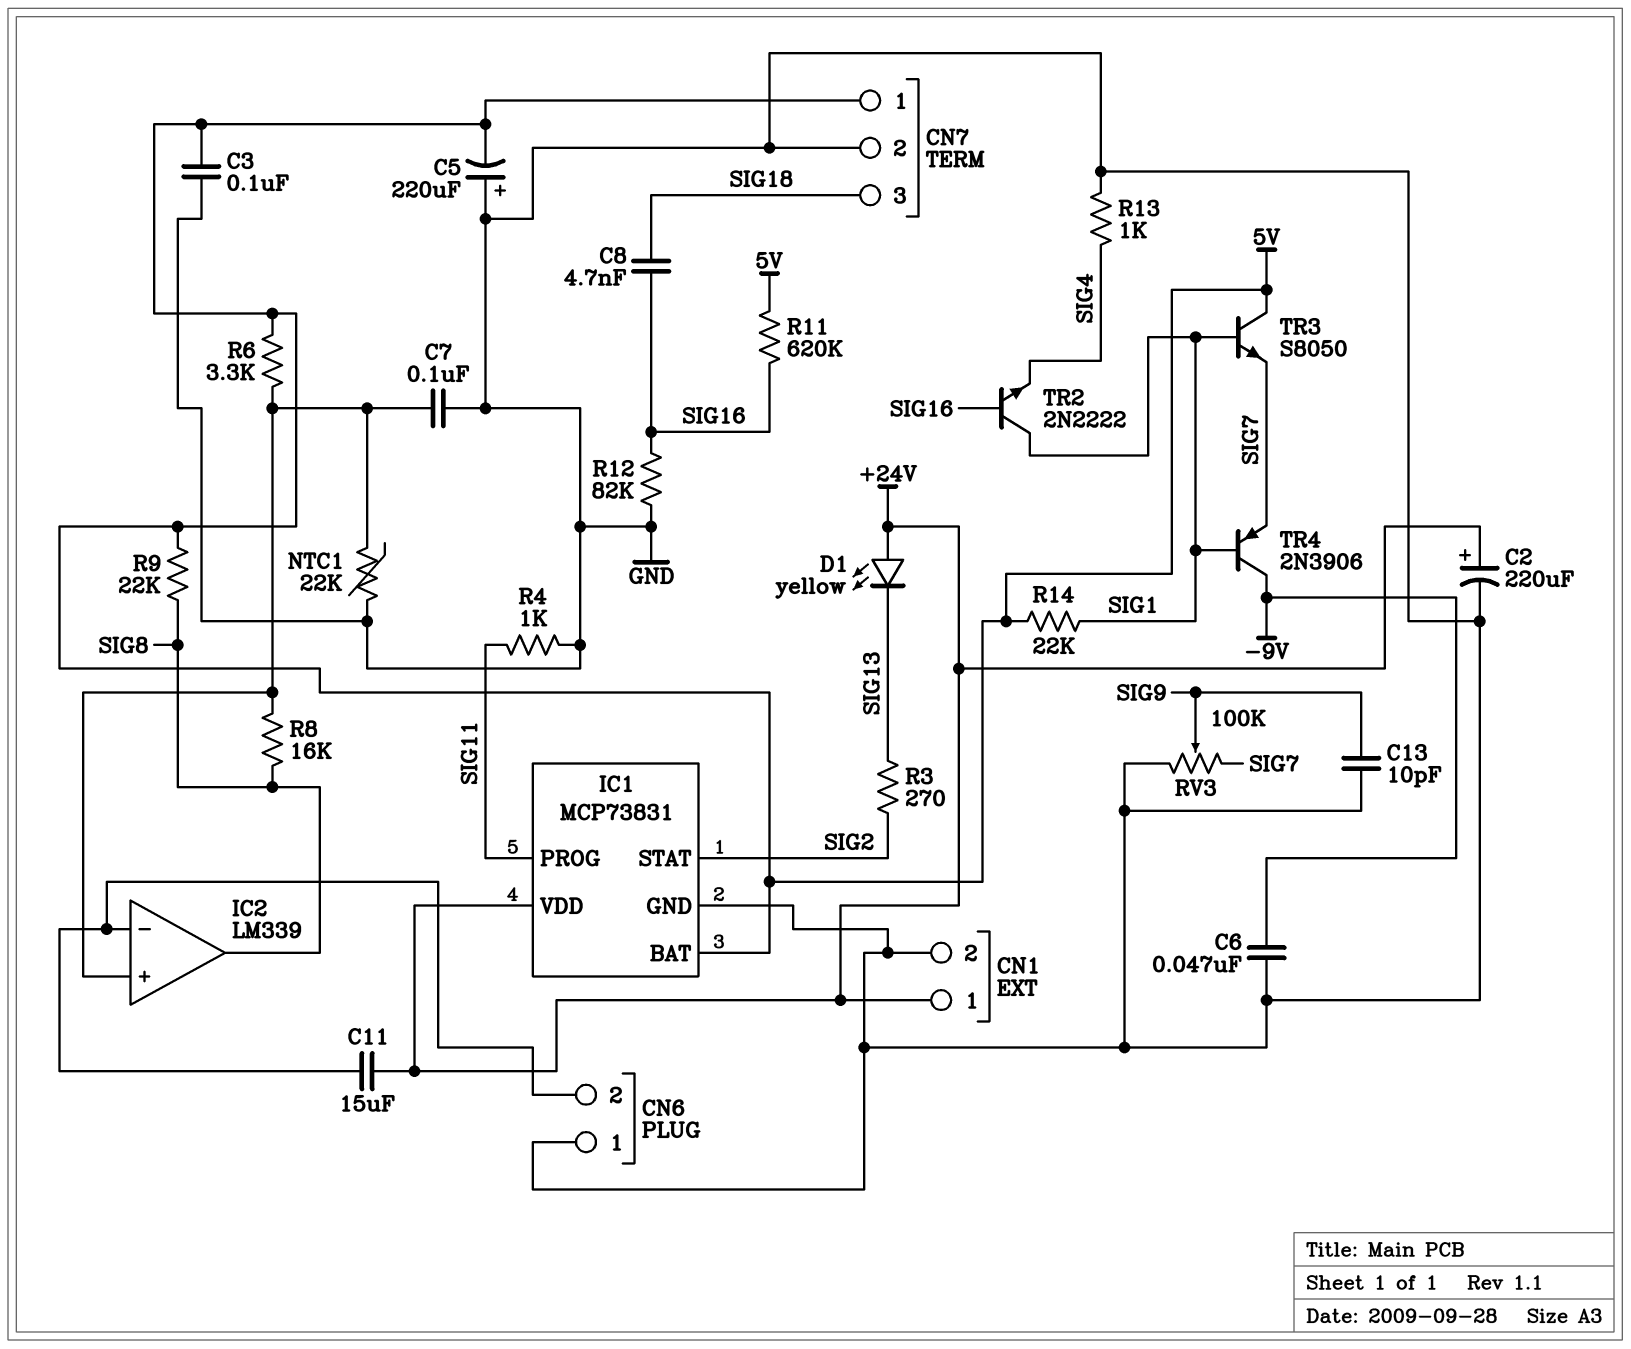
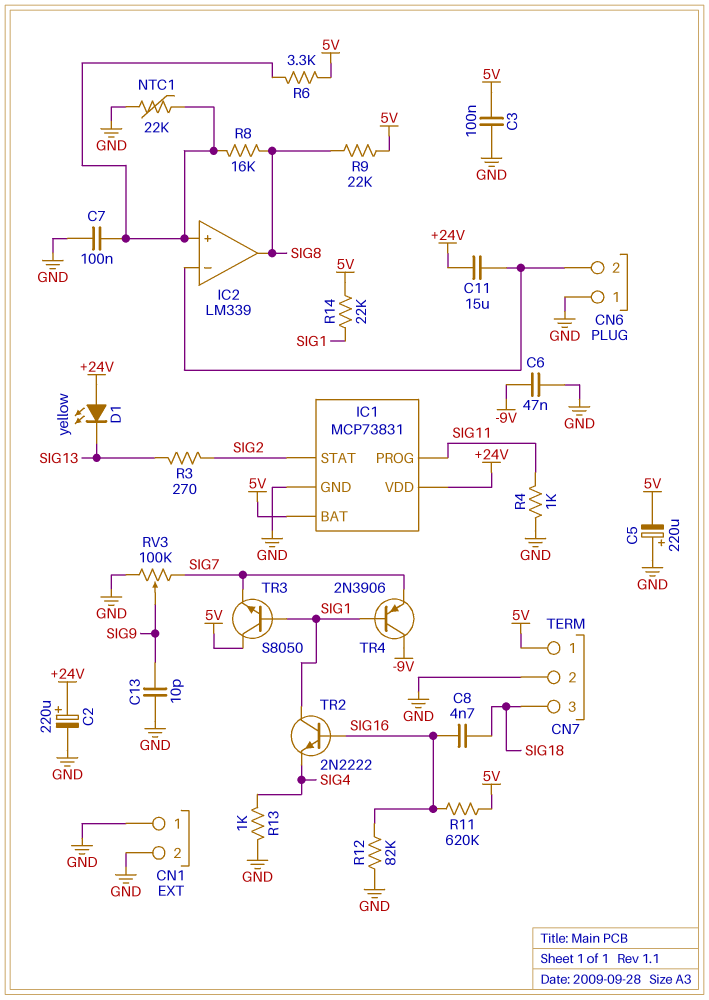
CN1 pin 1: +24V -> GND

